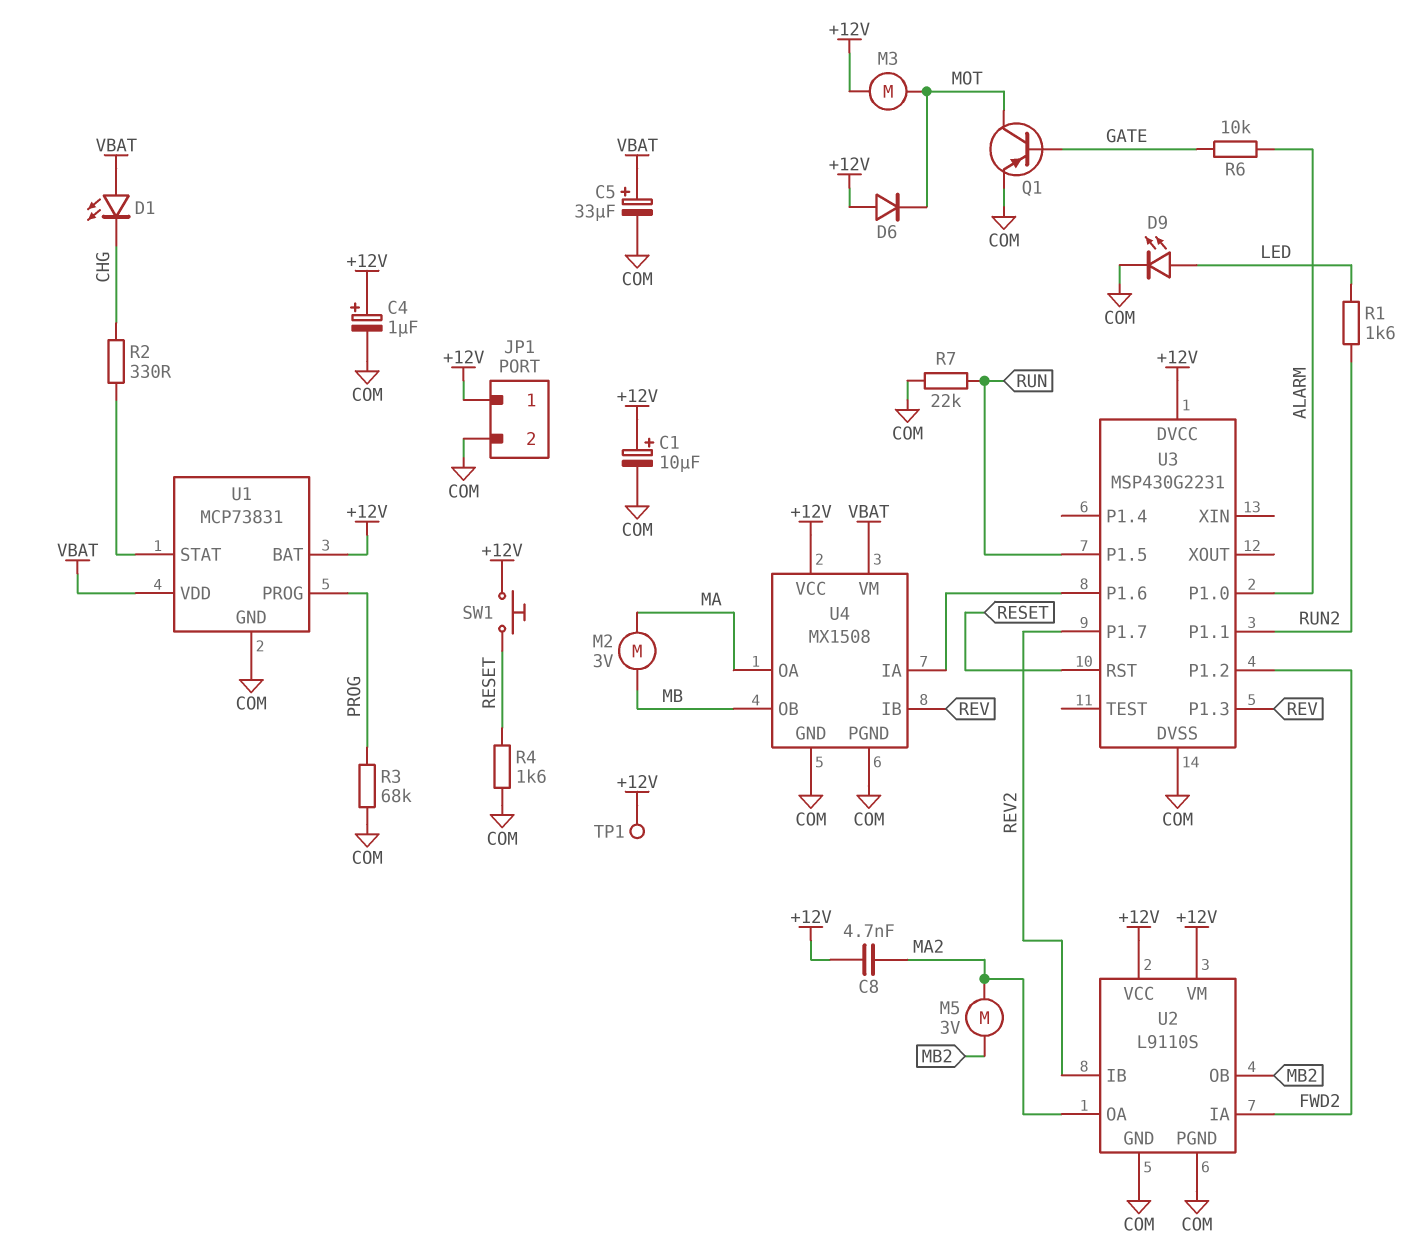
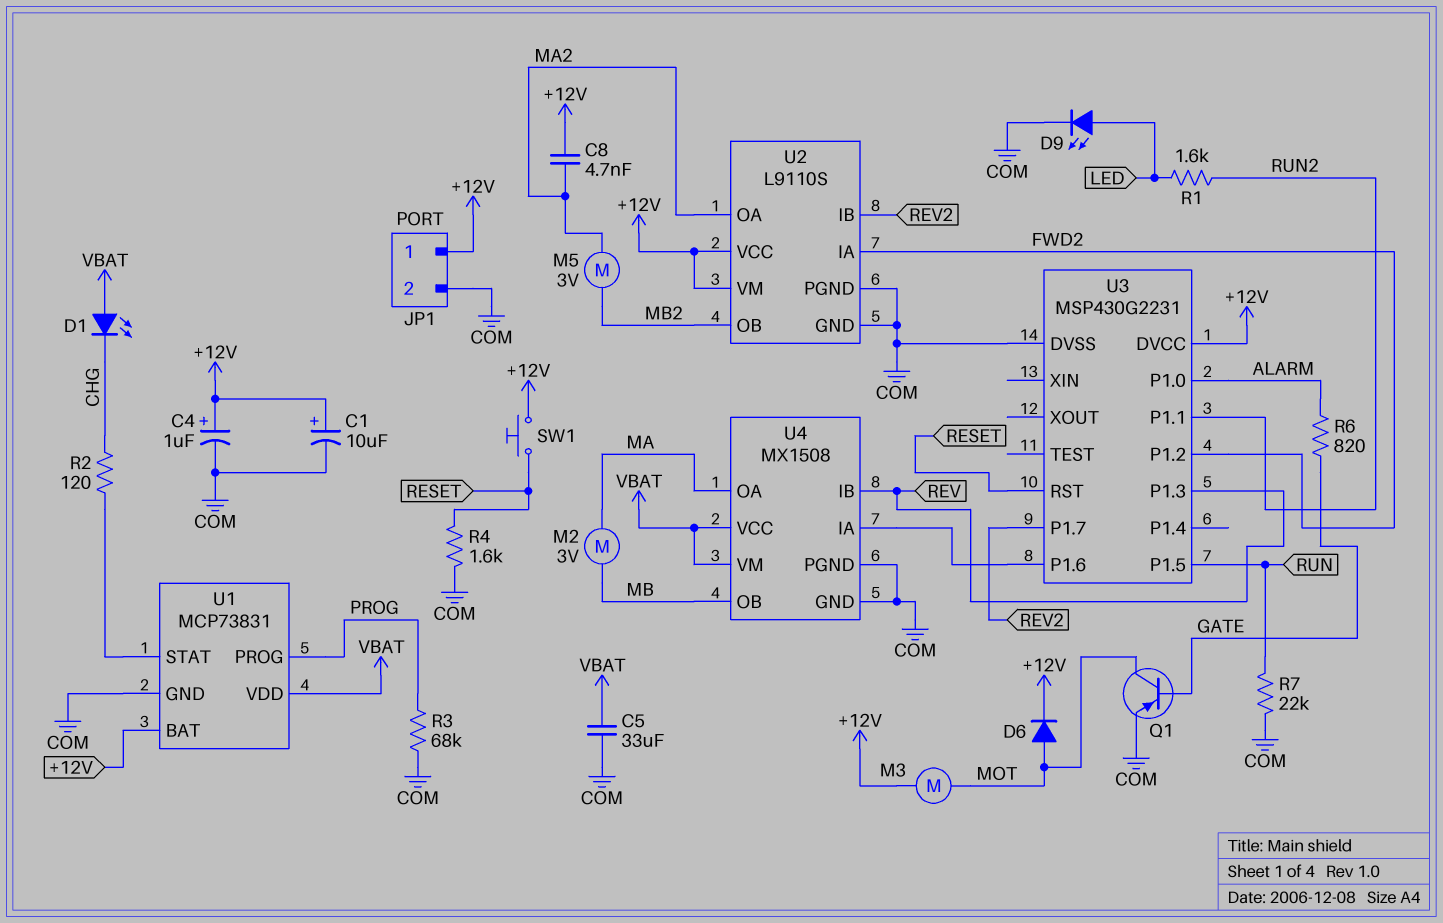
C5: 33uF (plus VBAT, minus COM) -> 33uF (COM, VBAT)
D6: diode (A +12V, K MOT) -> diode (A MOT, K +12V)
R2: 330 (CHG, U1/STAT) -> 120 (CHG, U1/STAT)
R6: 10k (ALARM, GATE) -> 820 (ALARM, GATE)
TP1: test point (+12V) -> none
U4 pin VCC: +12V -> VBAT

